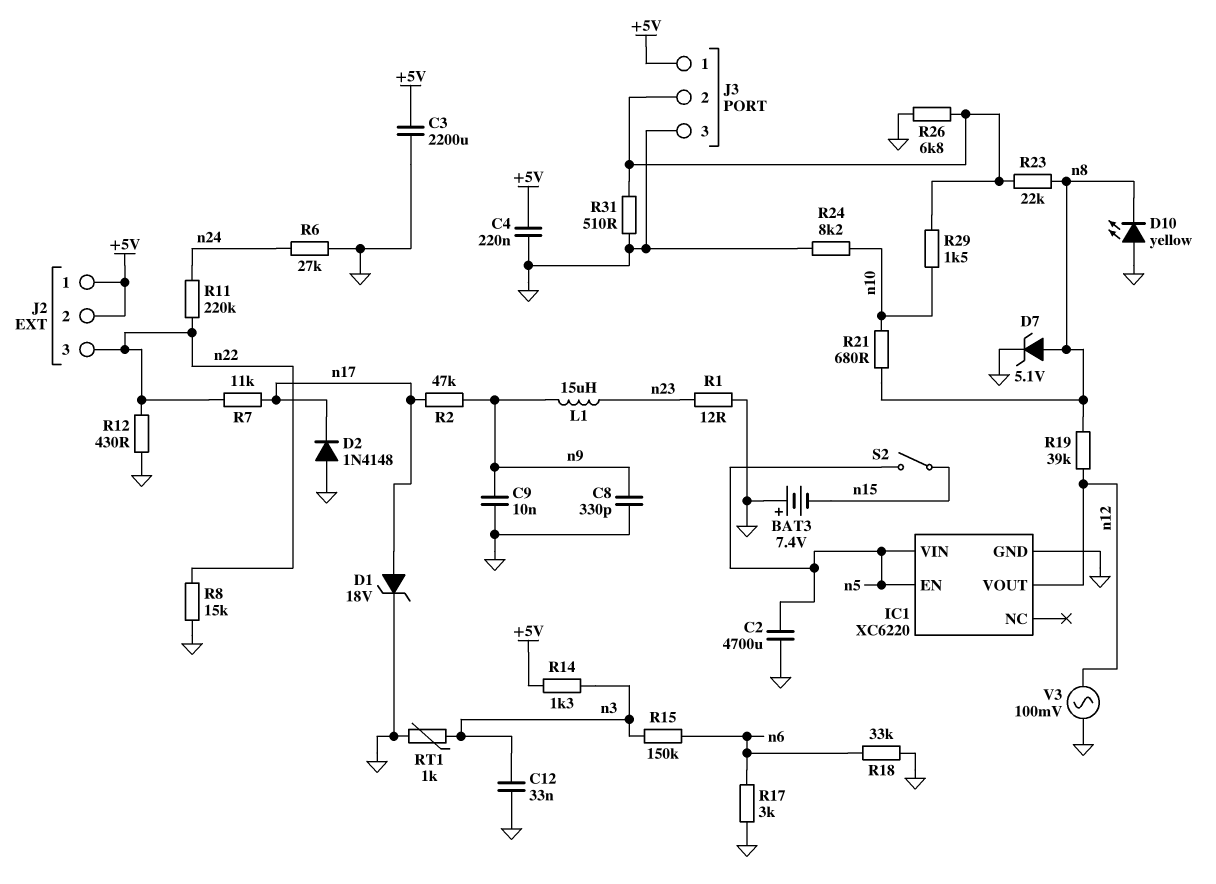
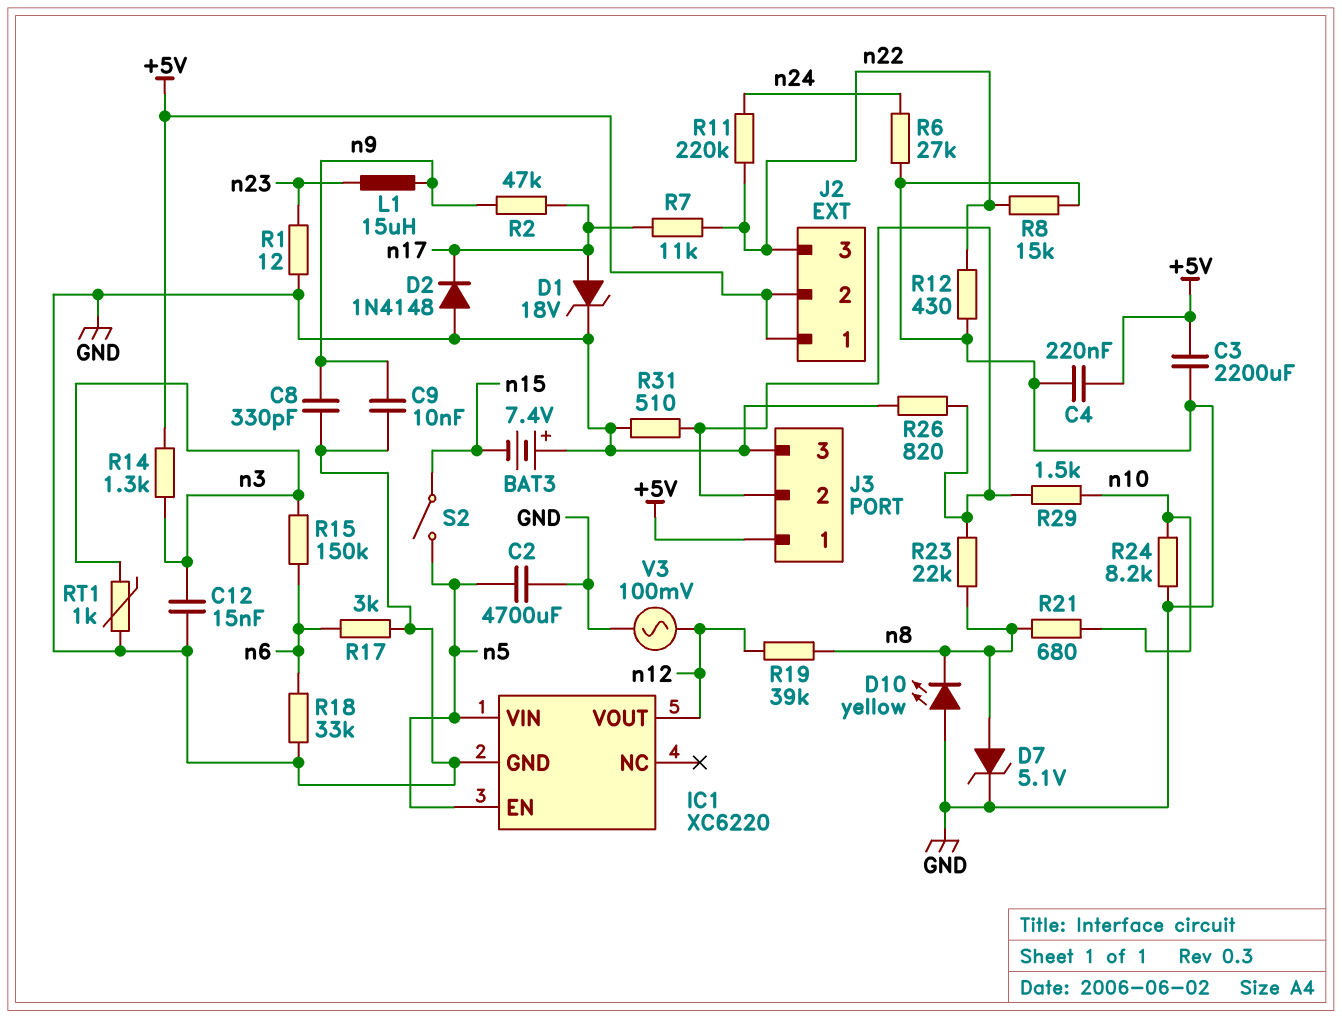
C12: 33nF (GND, n3) -> 15nF (GND, n3)
R26: 6.8k (GND, J3/2) -> 820 (GND, J3/2)

